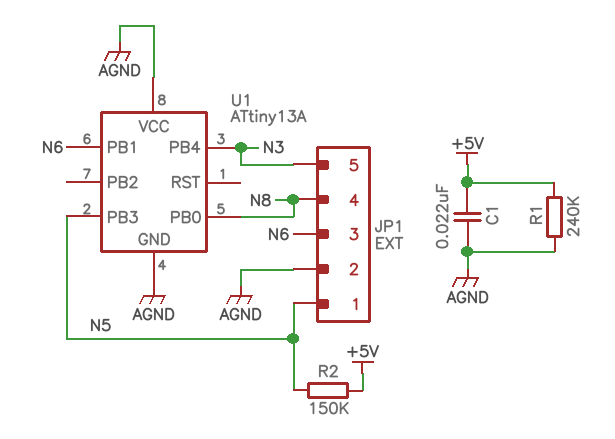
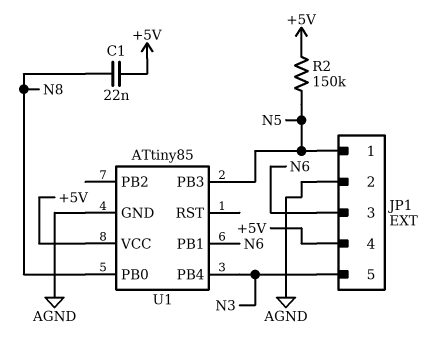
C1: 22nF (+5V, AGND) -> 22nF (+5V, N8)
JP1 pin 4: N8 -> +5V
R1: 240k (+5V, AGND) -> none
U1: ATtiny13A -> ATtiny85
U1 pin VCC: AGND -> +5V

